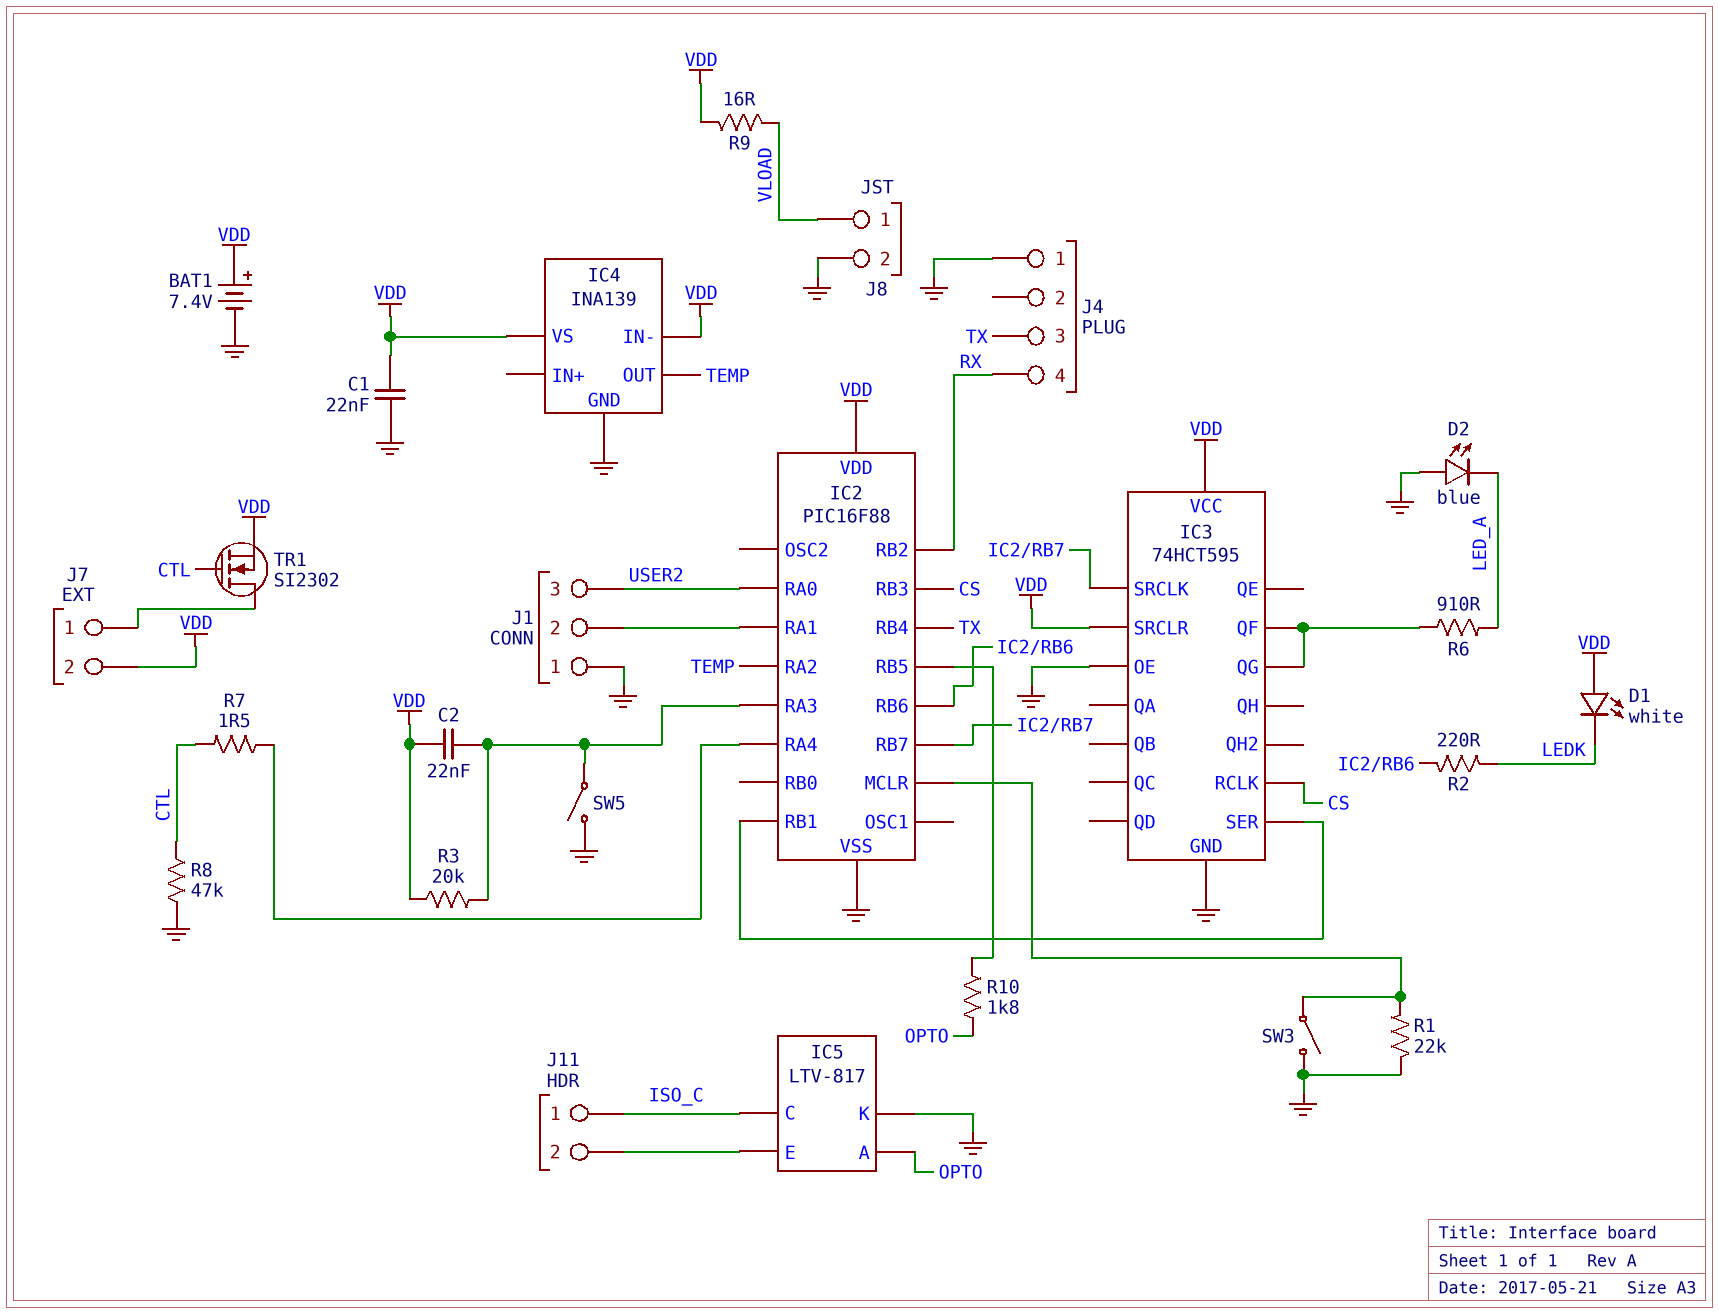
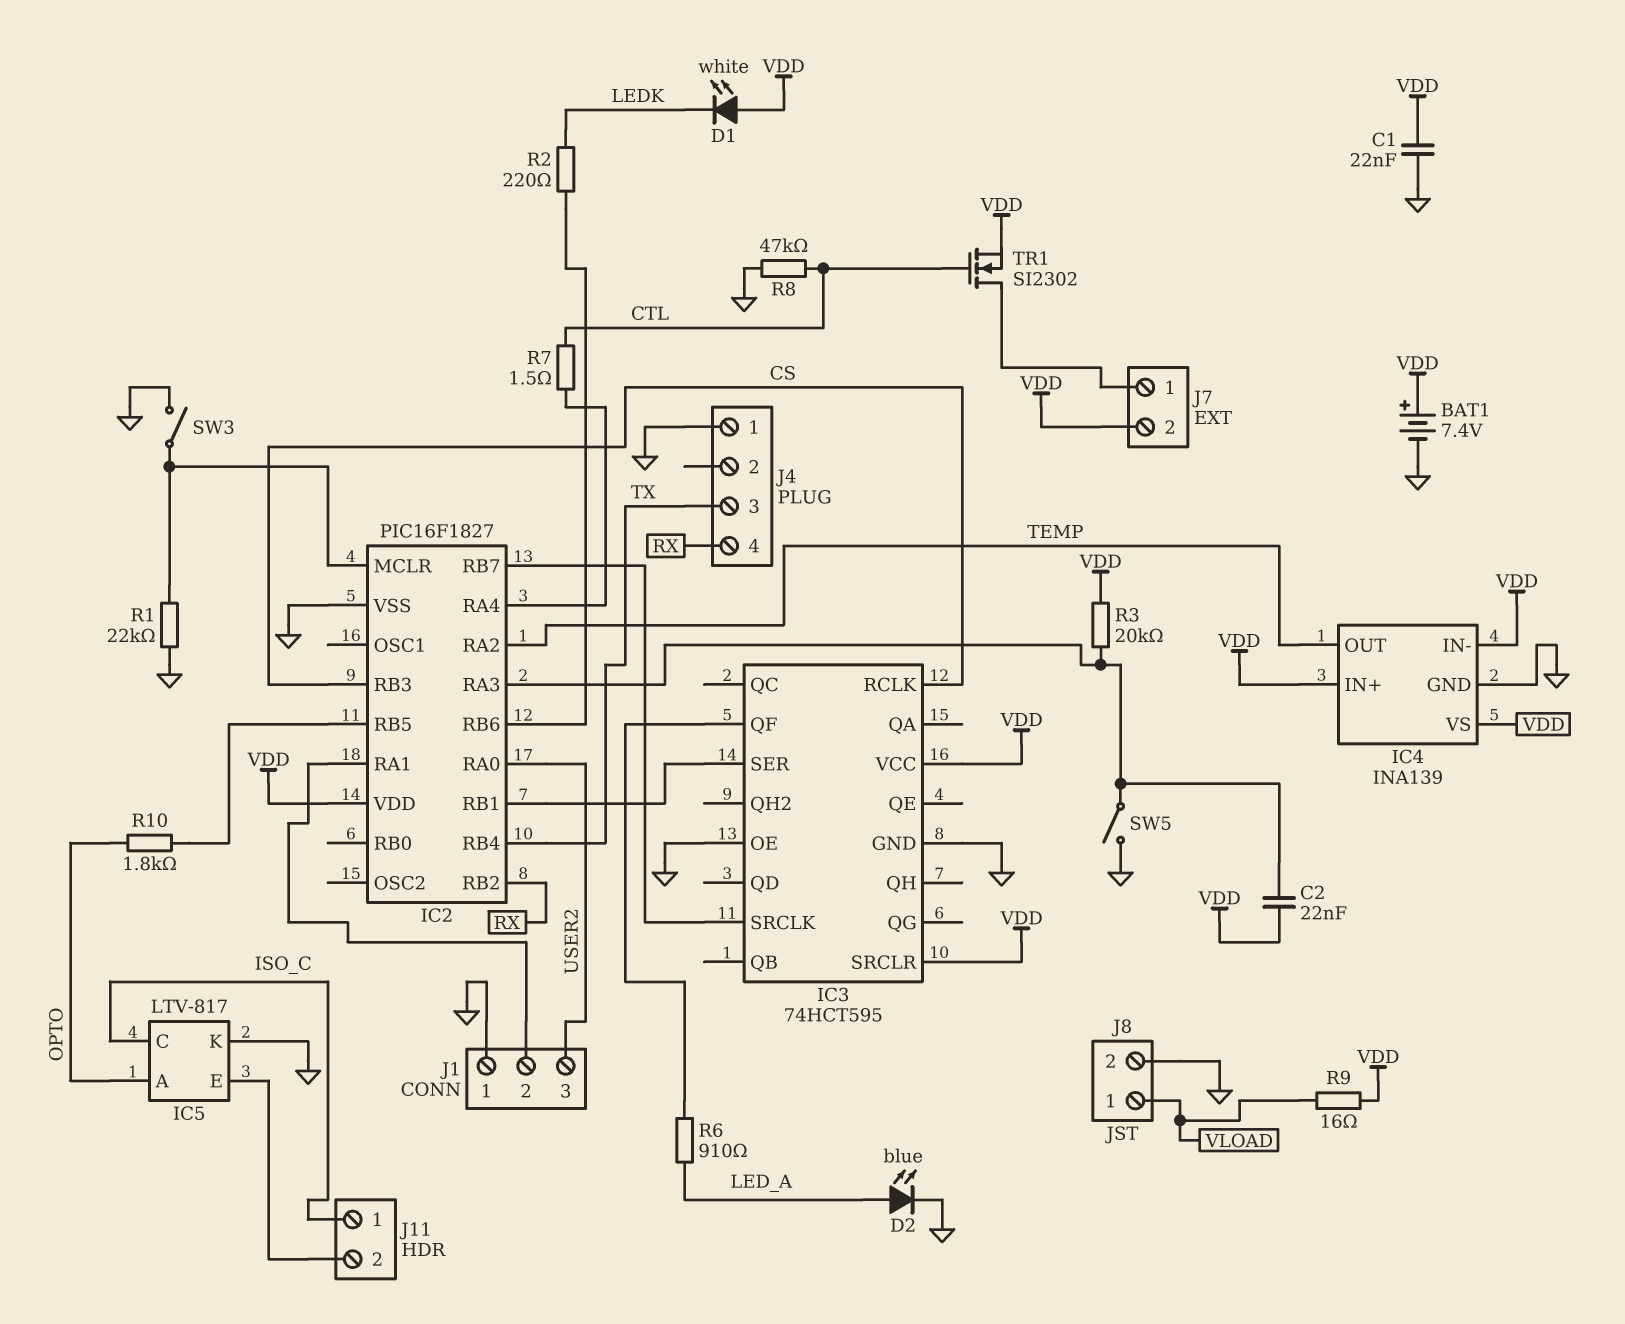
D2: LED blue (A GND, K LED_A) -> LED blue (A LED_A, K GND)
IC2: PIC16F88 -> PIC16F1827
IC3 pin QG: IC3/QF -> none
IC4 pin IN+: none -> VDD

